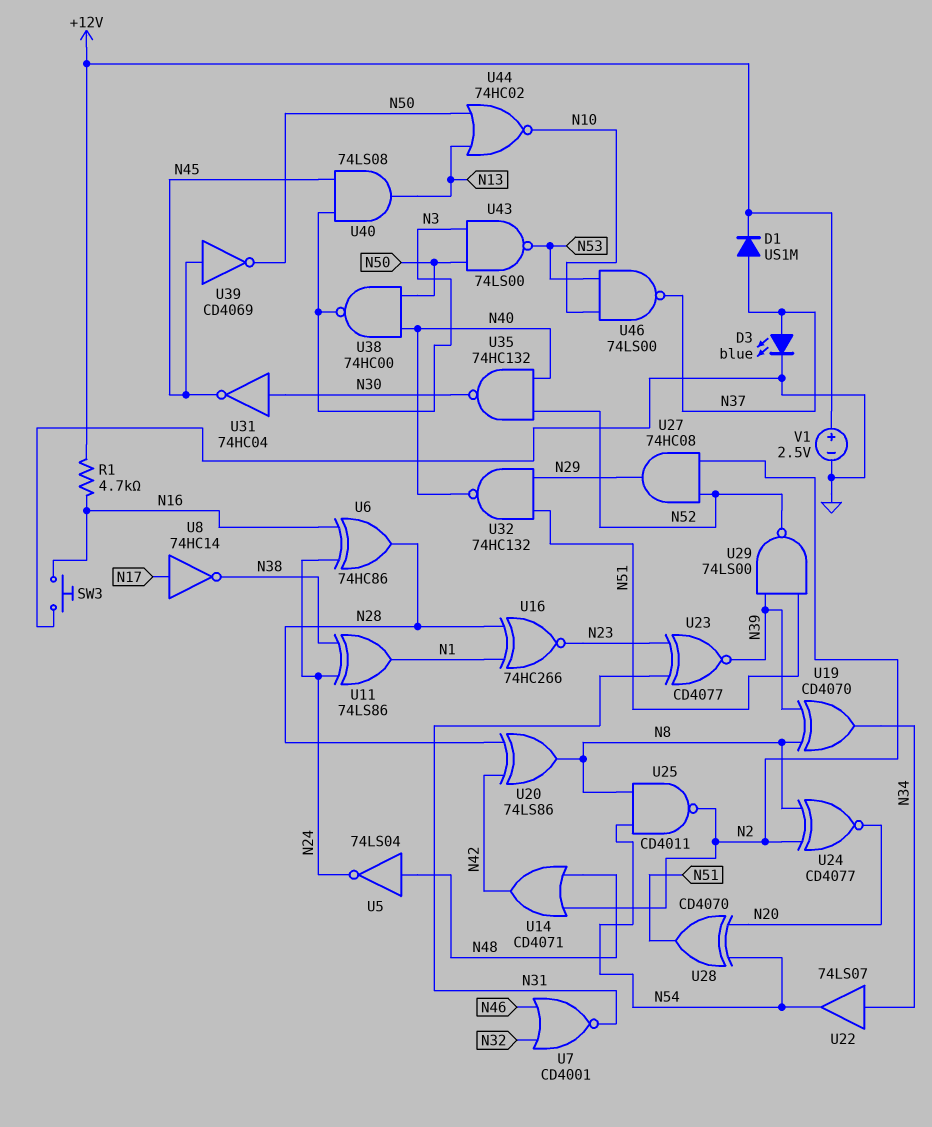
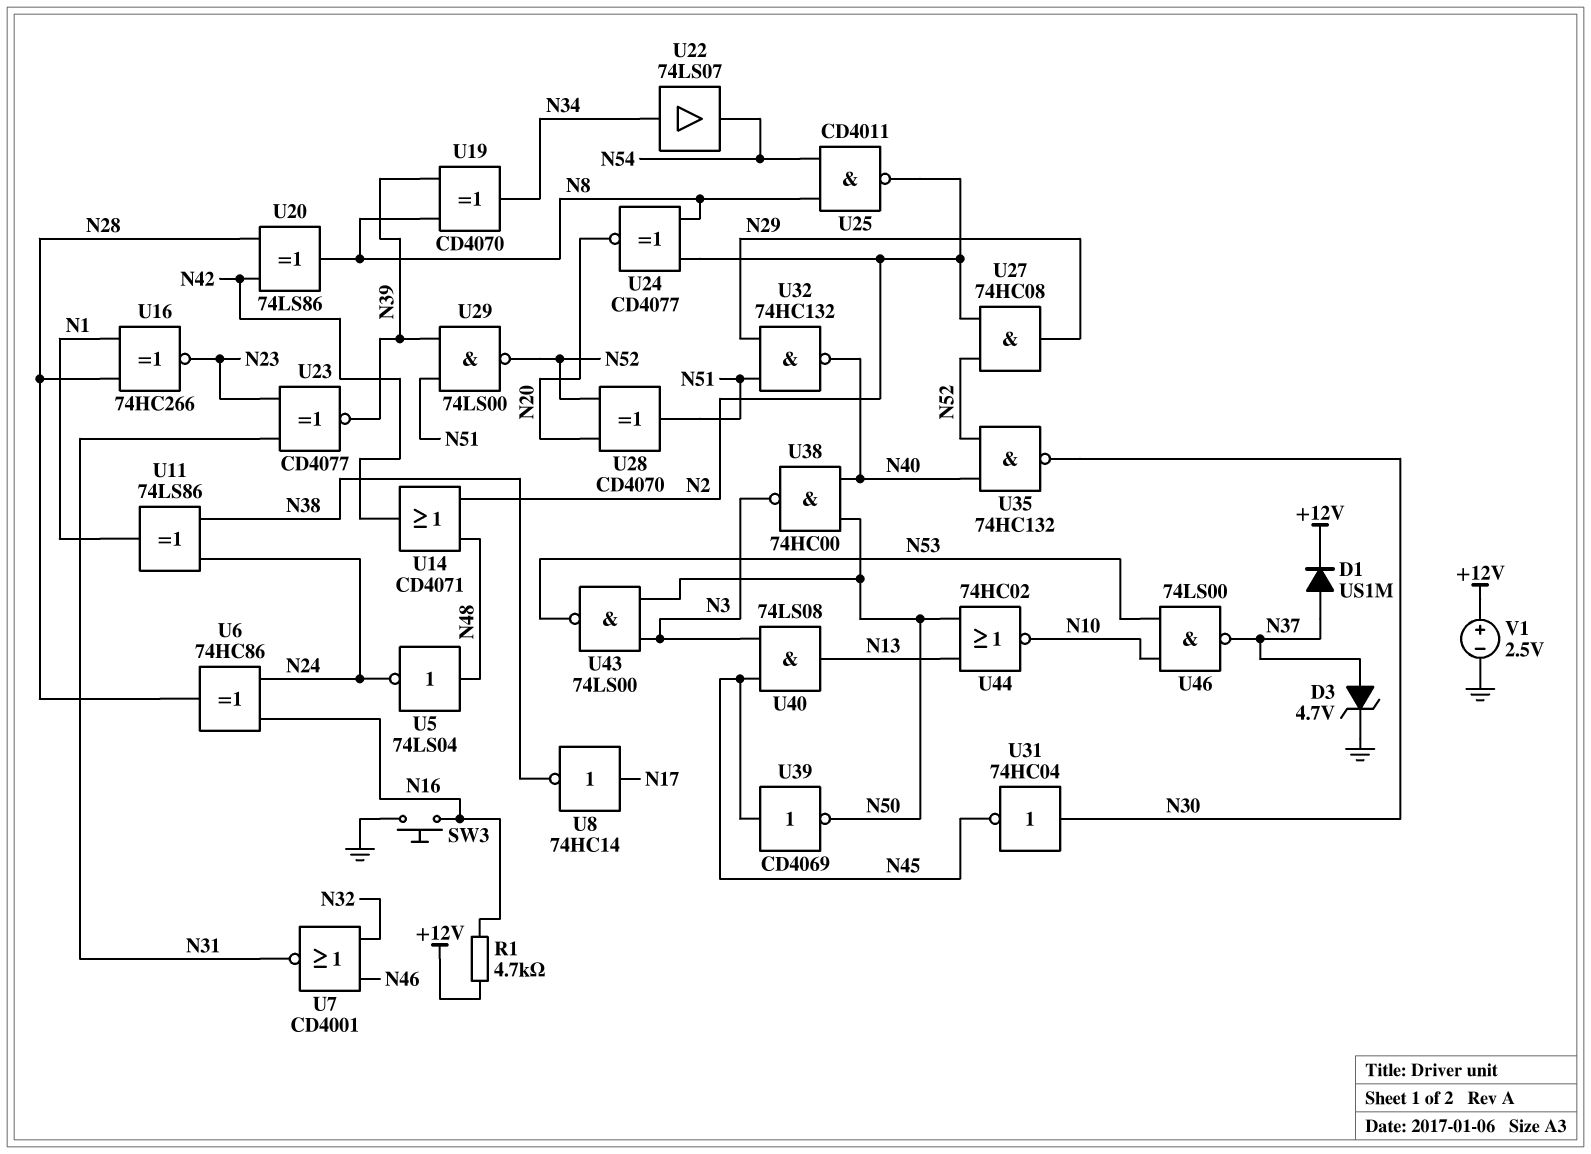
D3: LED blue (A N37, K GND) -> zener 4.7V (A N37, K GND)
U28: XOR CD4070 (in N20, in N54, out N51) -> XOR CD4070 (in N20, in N52, out N51)

